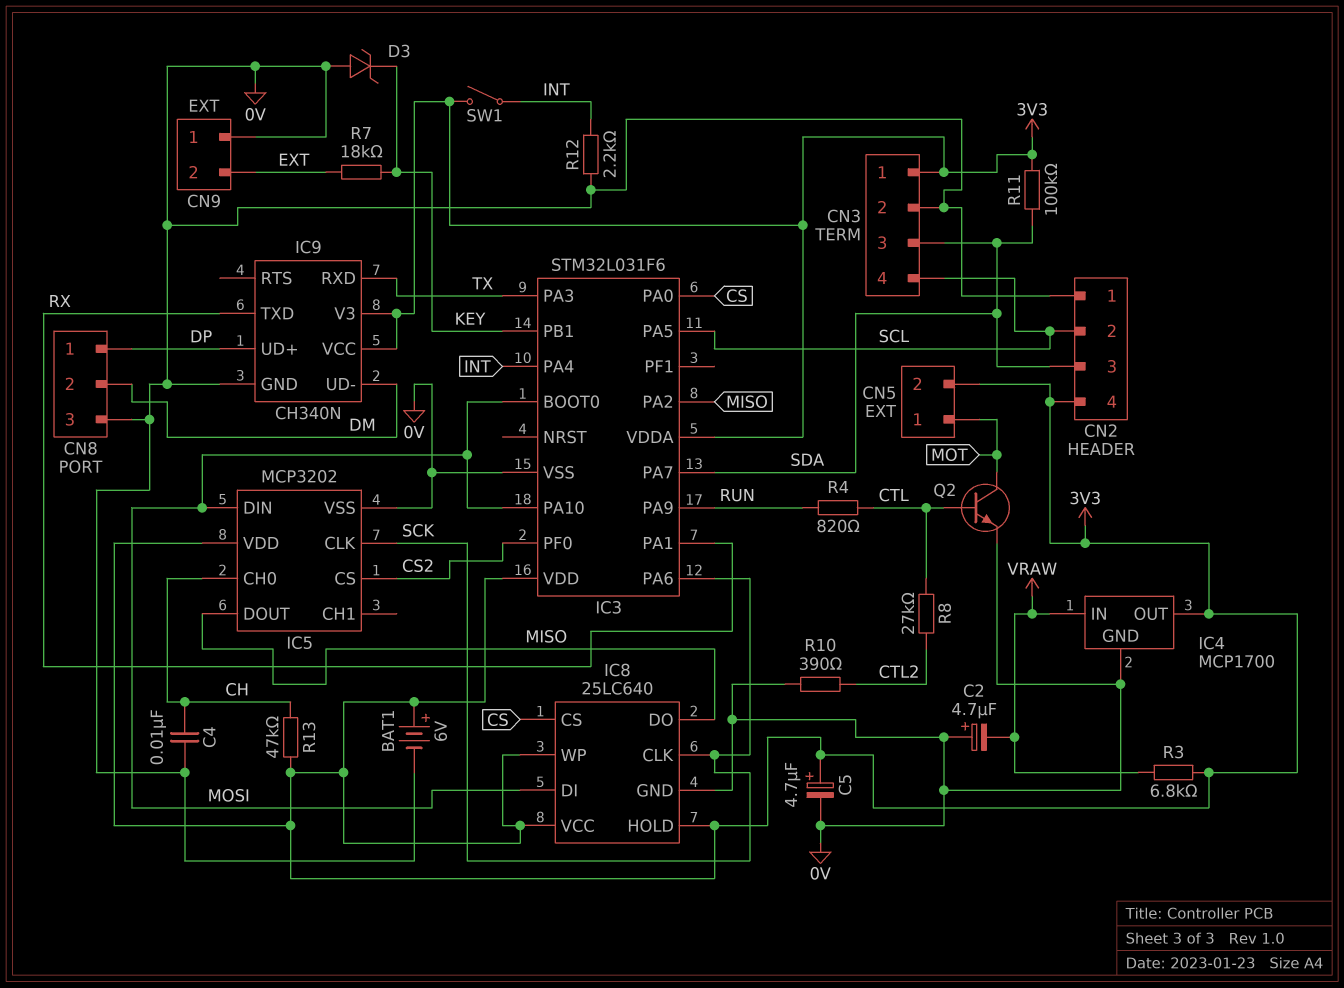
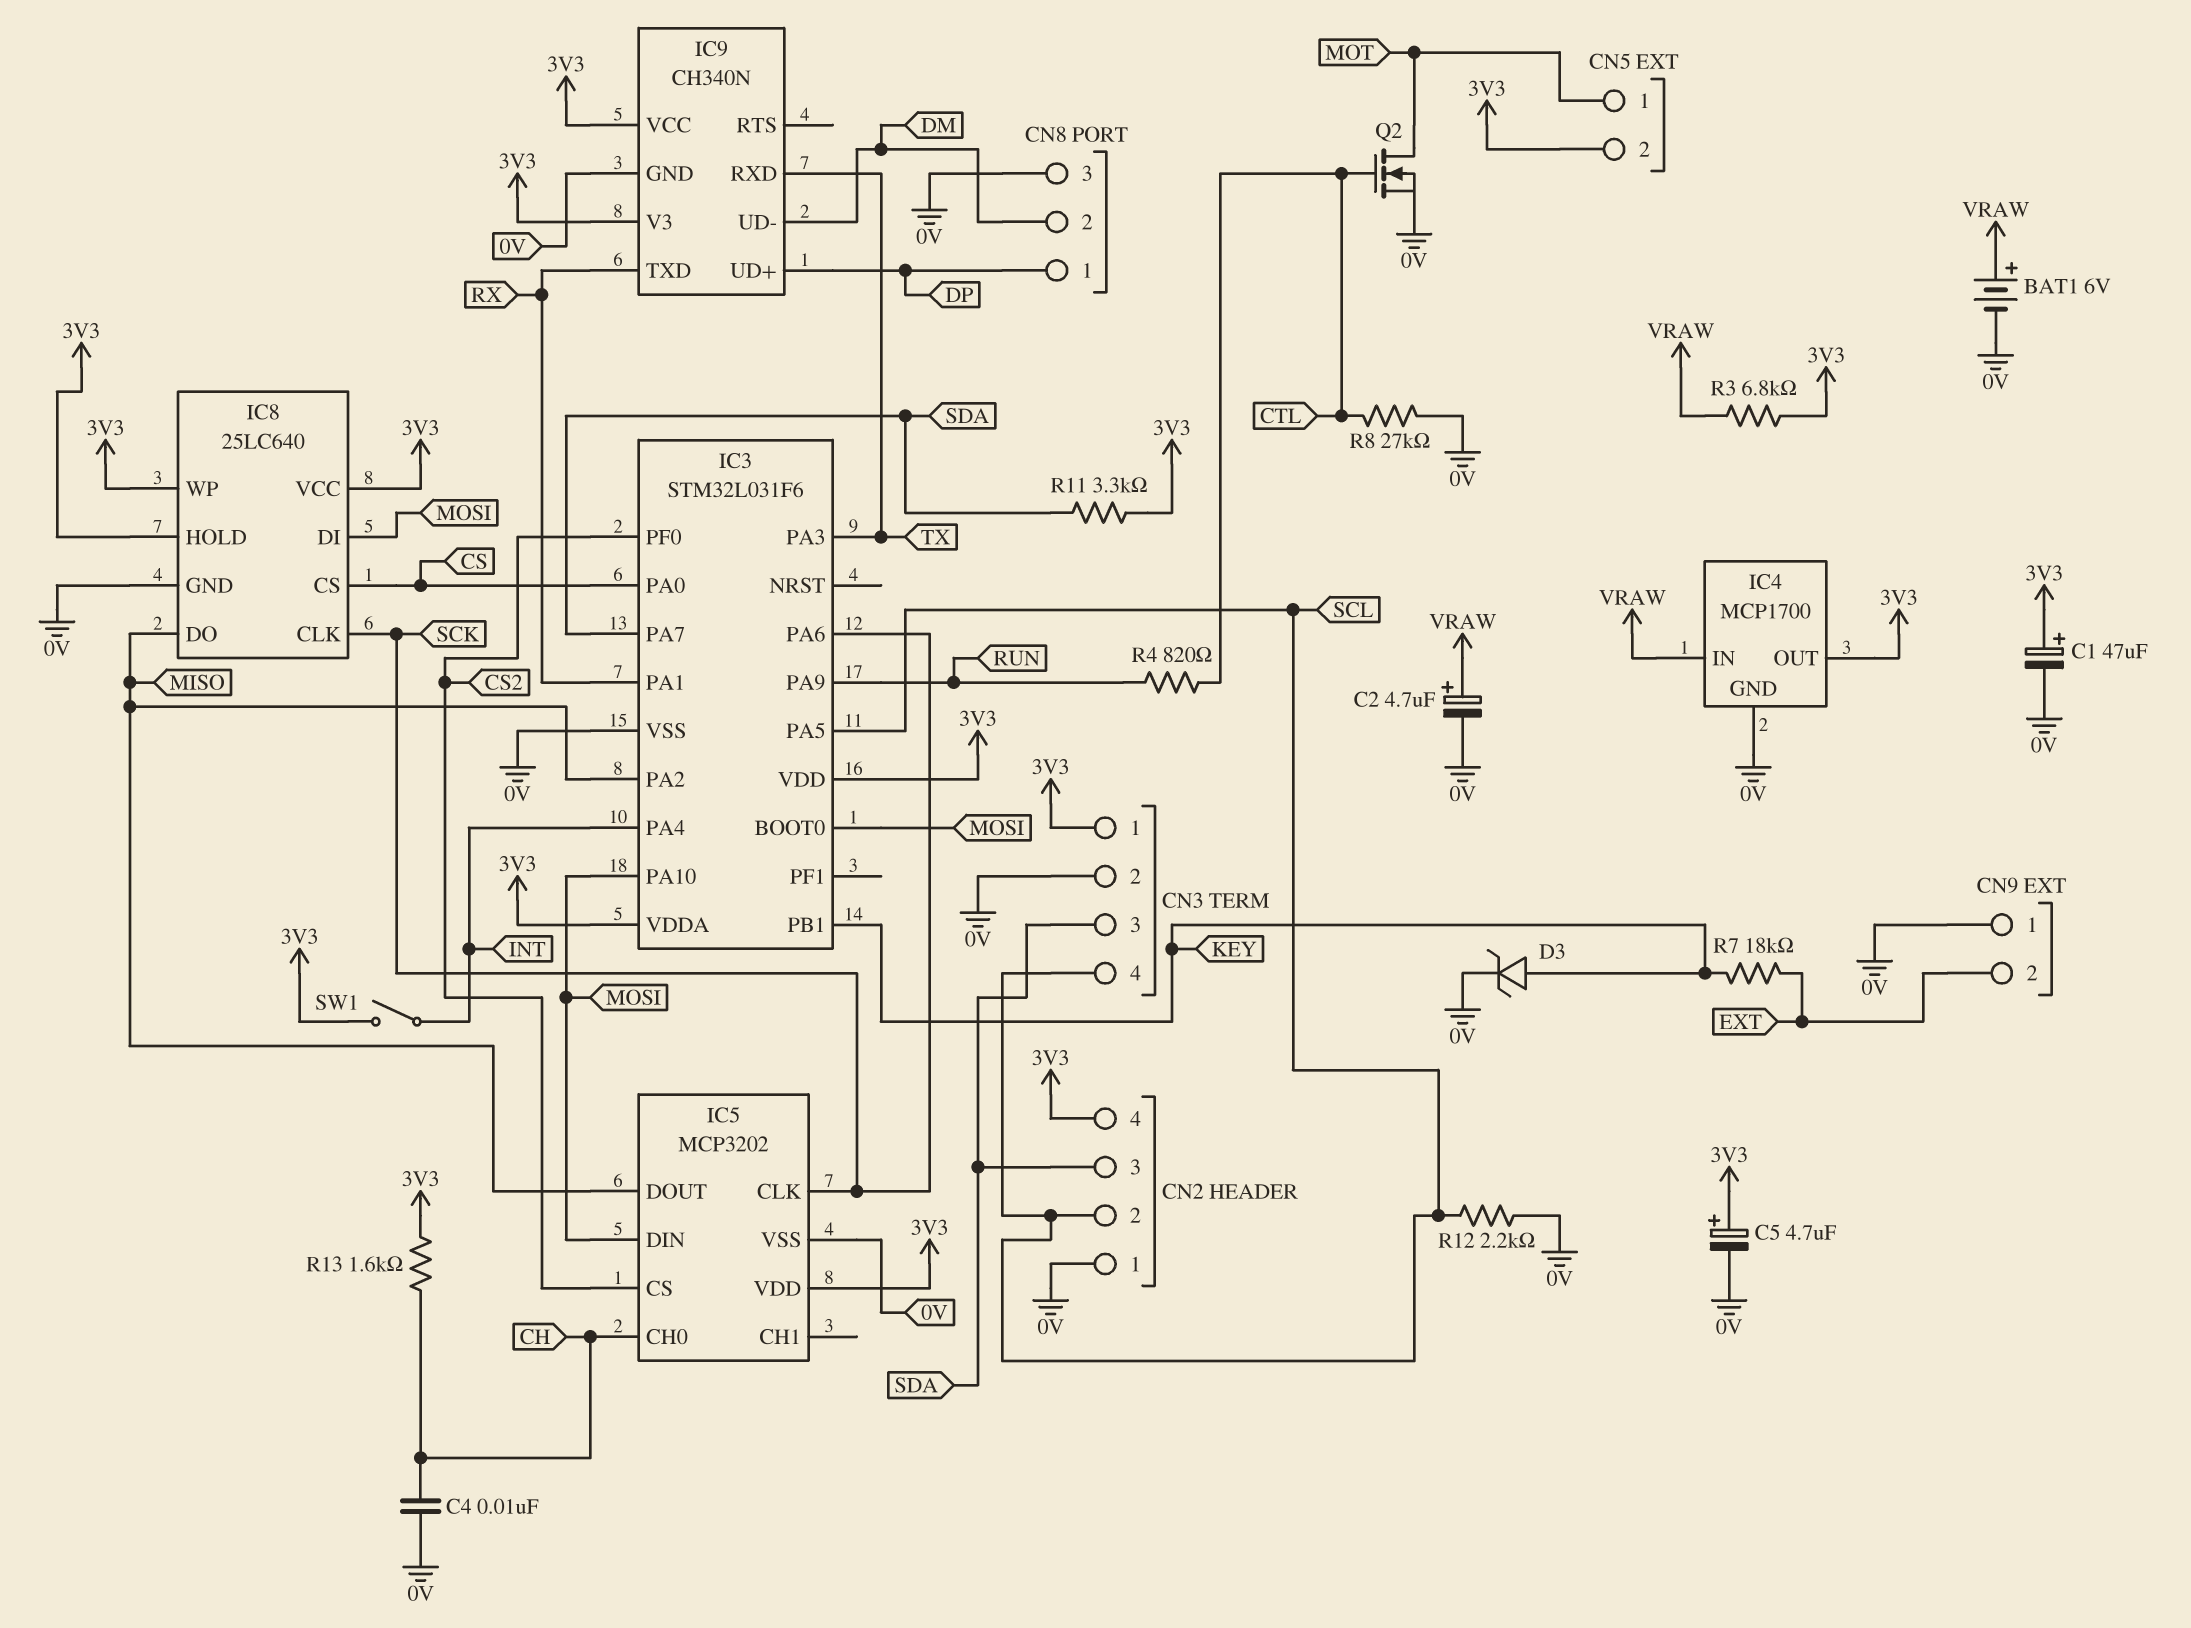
BAT1: 6V (plus 3V3, minus 0V) -> 6V (plus VRAW, minus 0V)
C1: none -> 47uF (plus 3V3, minus 0V)
C2: 4.7uF (plus 0V, minus VRAW) -> 4.7uF (plus VRAW, minus 0V)
D3: zener (A 0V, K KEY) -> zener (A KEY, K 0V)
Q2: NPN (B CTL, C MOT, E 0V) -> NMOS (G CTL, D MOT, S 0V)
R8: 27k (CTL, CTL2) -> 27k (0V, CTL)
R10: 390 (0V, CTL2) -> none
R11: 100k (3V3, SDA) -> 3.3k (3V3, SDA)
R12: 2.2k (0V, INT) -> 2.2k (0V, SCL)
R13: 47k (3V3, CH) -> 1.6k (3V3, CH)

